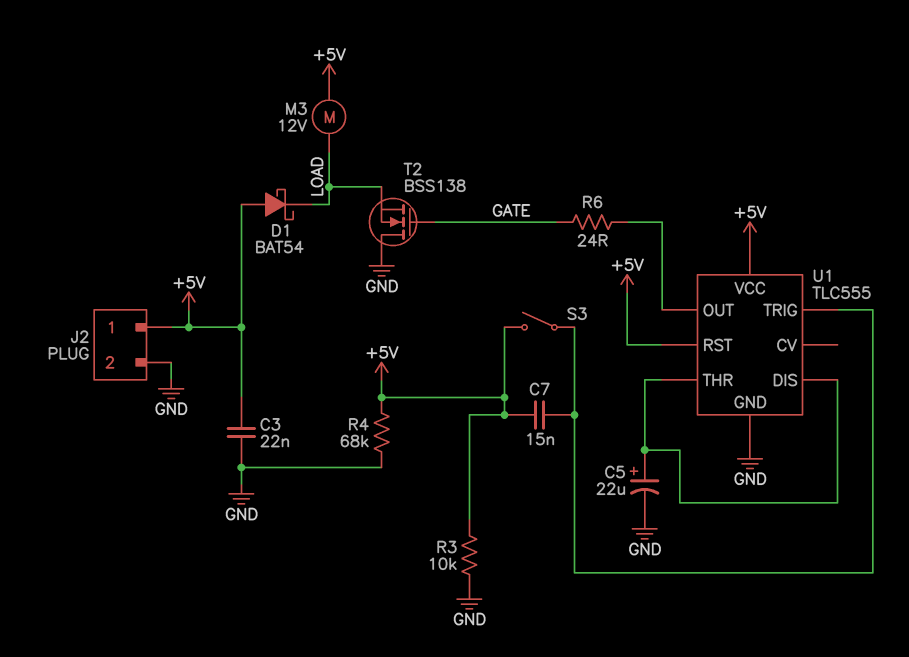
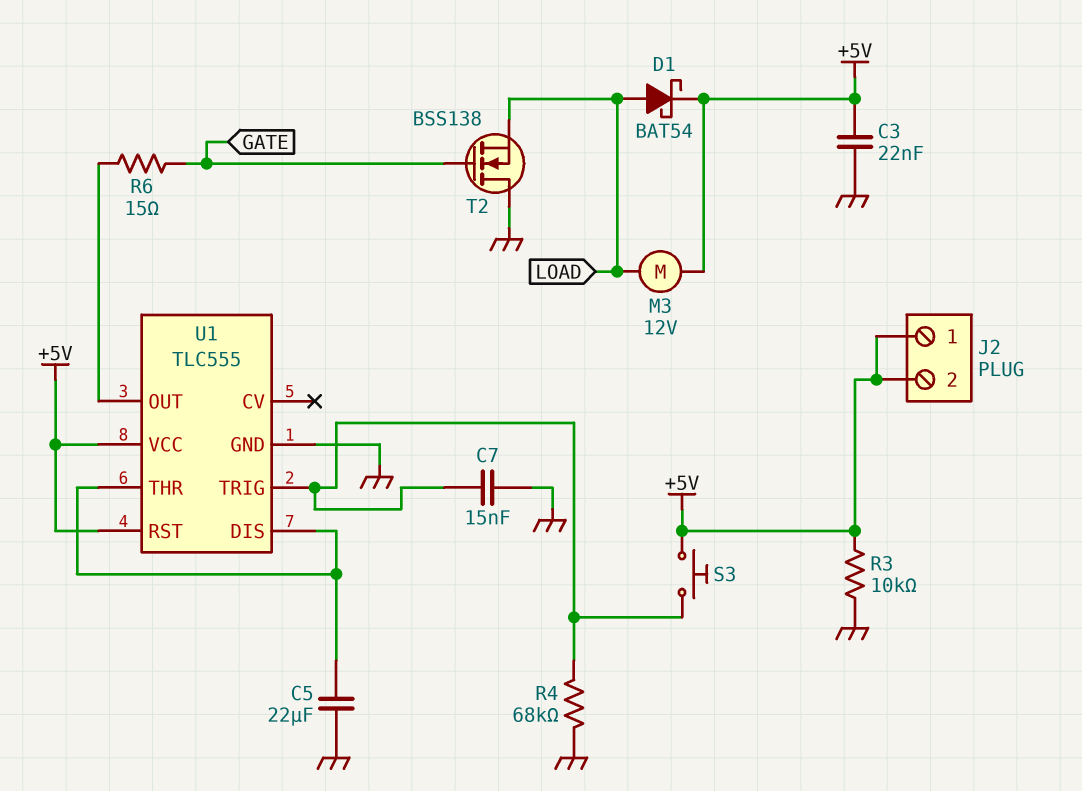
C5: 22uF (plus U1/DIS, minus GND) -> 22uF (GND, U1/DIS)
C7: 15nF (+5V, U1/TRIG) -> 15nF (GND, U1/TRIG)
D1: schottky BAT54 (A +5V, K LOAD) -> schottky BAT54 (A LOAD, K +5V)
J2 pin 2: GND -> +5V
R4: 68k (+5V, GND) -> 68k (GND, U1/TRIG)
R6: 24 (GATE, U1/OUT) -> 15 (GATE, U1/OUT)
S3: switch (+5V, U1/TRIG) -> button (+5V, U1/TRIG)

